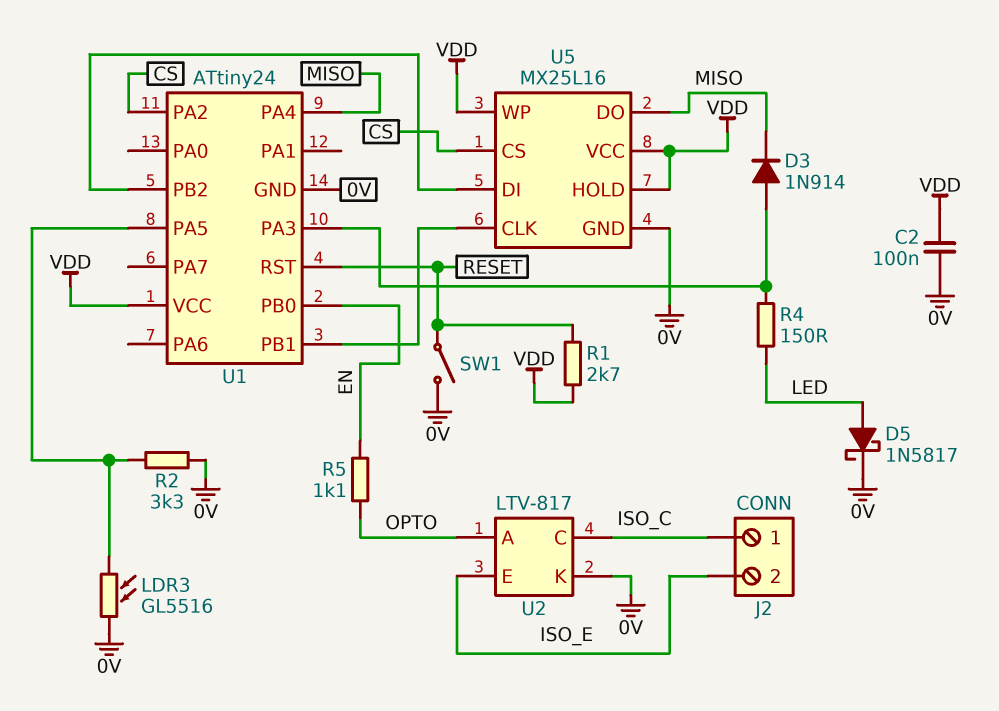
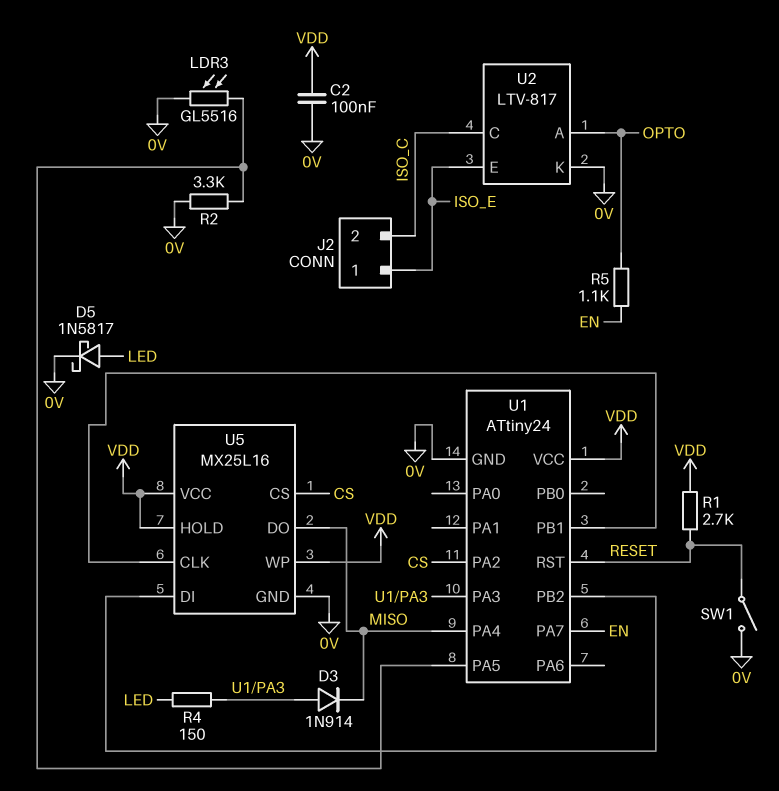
J2 pin 1: ISO_C -> ISO_E
J2 pin 2: ISO_E -> ISO_C
U1 pin PA7: none -> EN
U1 pin PB0: EN -> none

